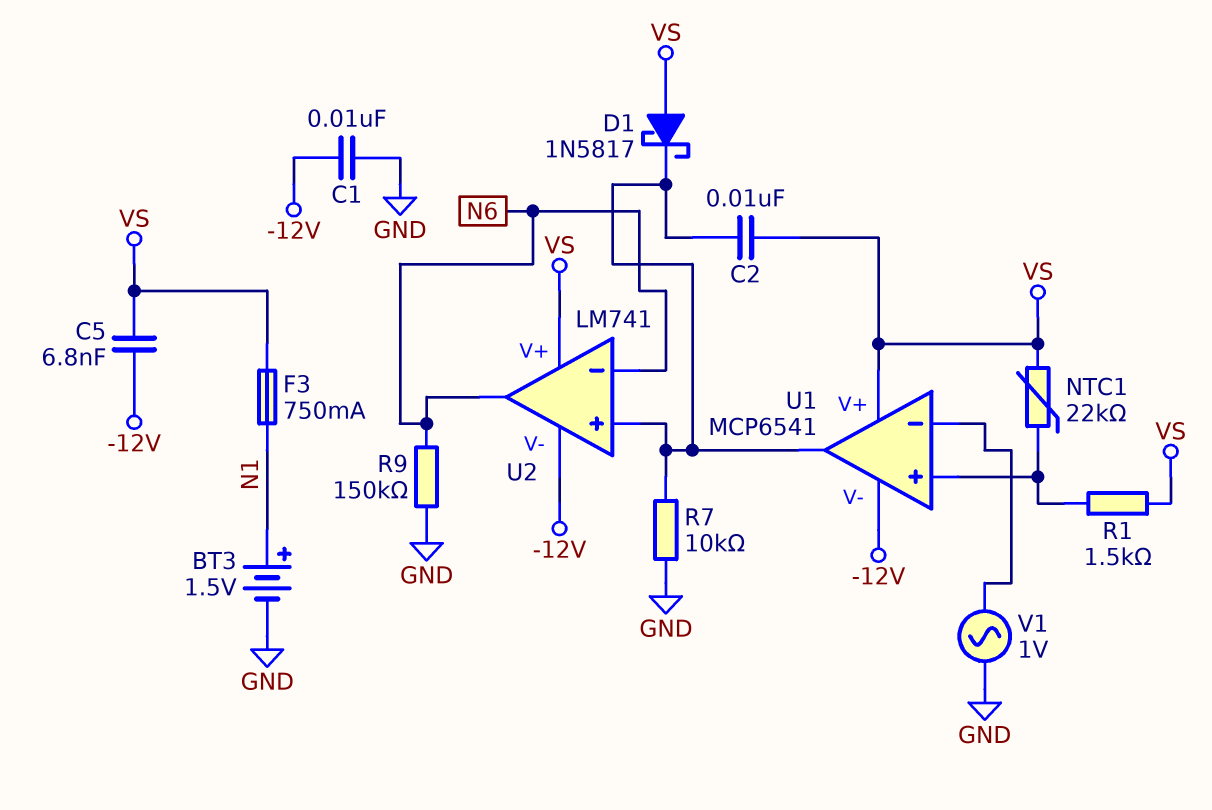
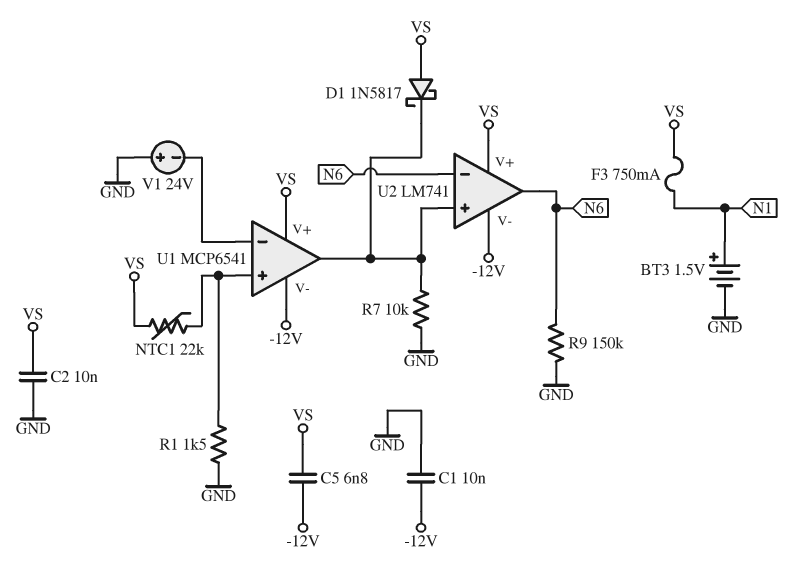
C2: 10nF (U1/out, VS) -> 10nF (GND, VS)
R1: 1.5k (U1/in+, VS) -> 1.5k (GND, U1/in+)
V1: AC 1V (GND, U1/in-) -> 24V (plus GND, minus U1/in-)

